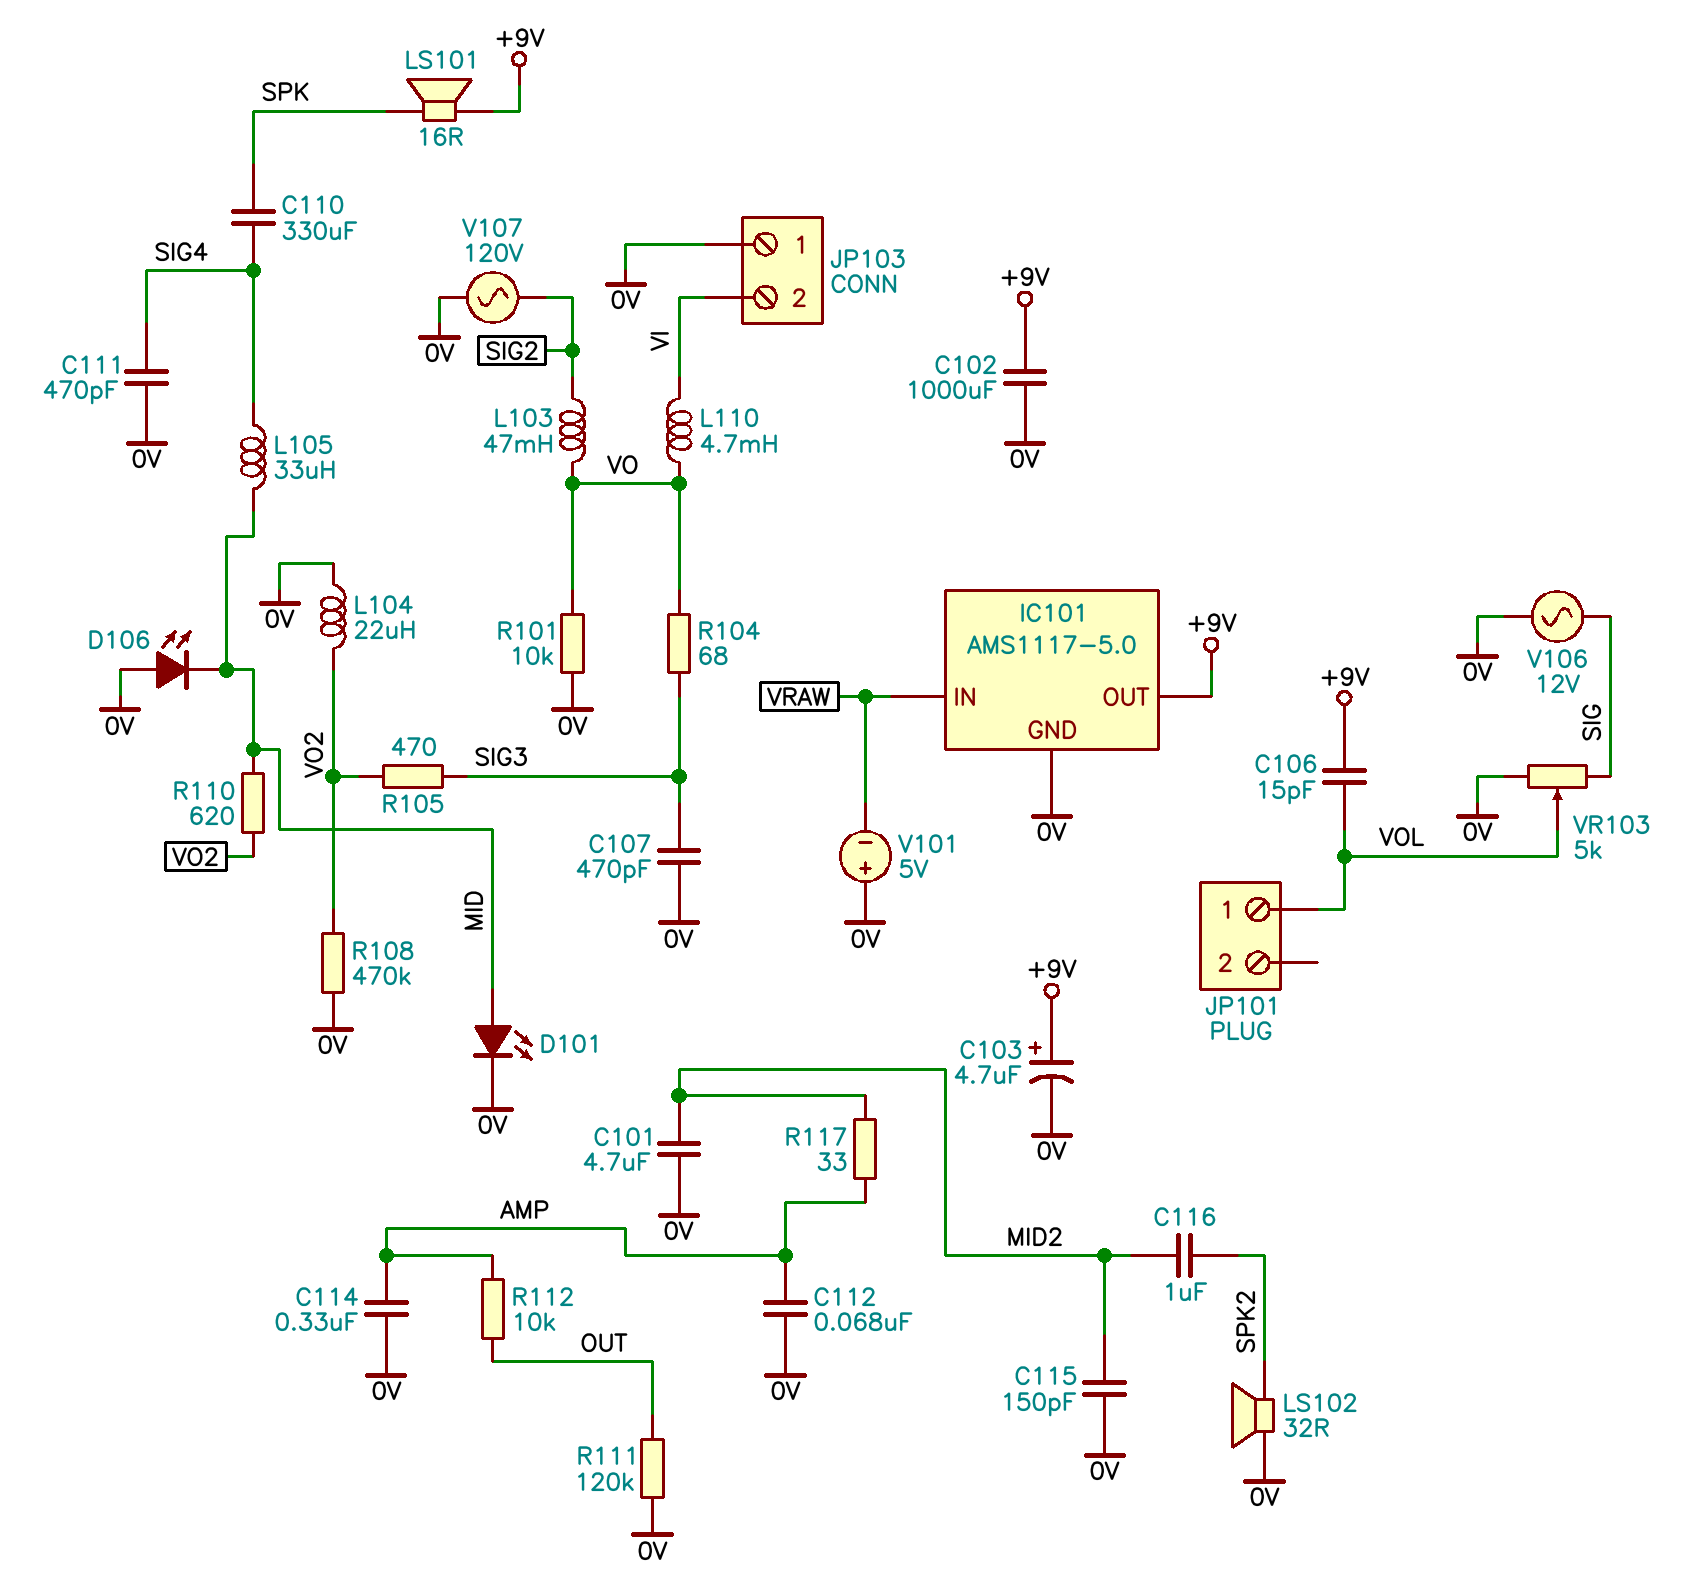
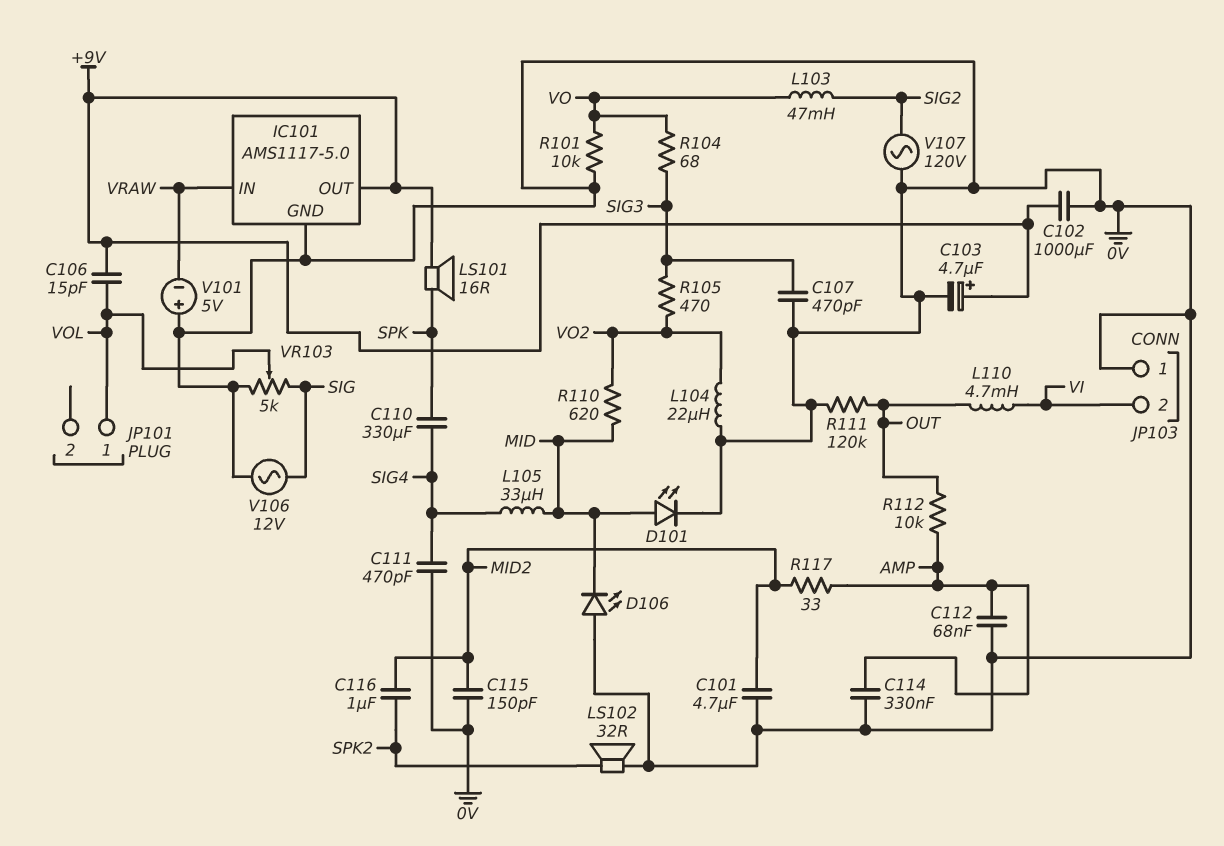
L110: 4.7mH (VI, VO) -> 4.7mH (OUT, VI)
R108: 470k (0V, VO2) -> none

